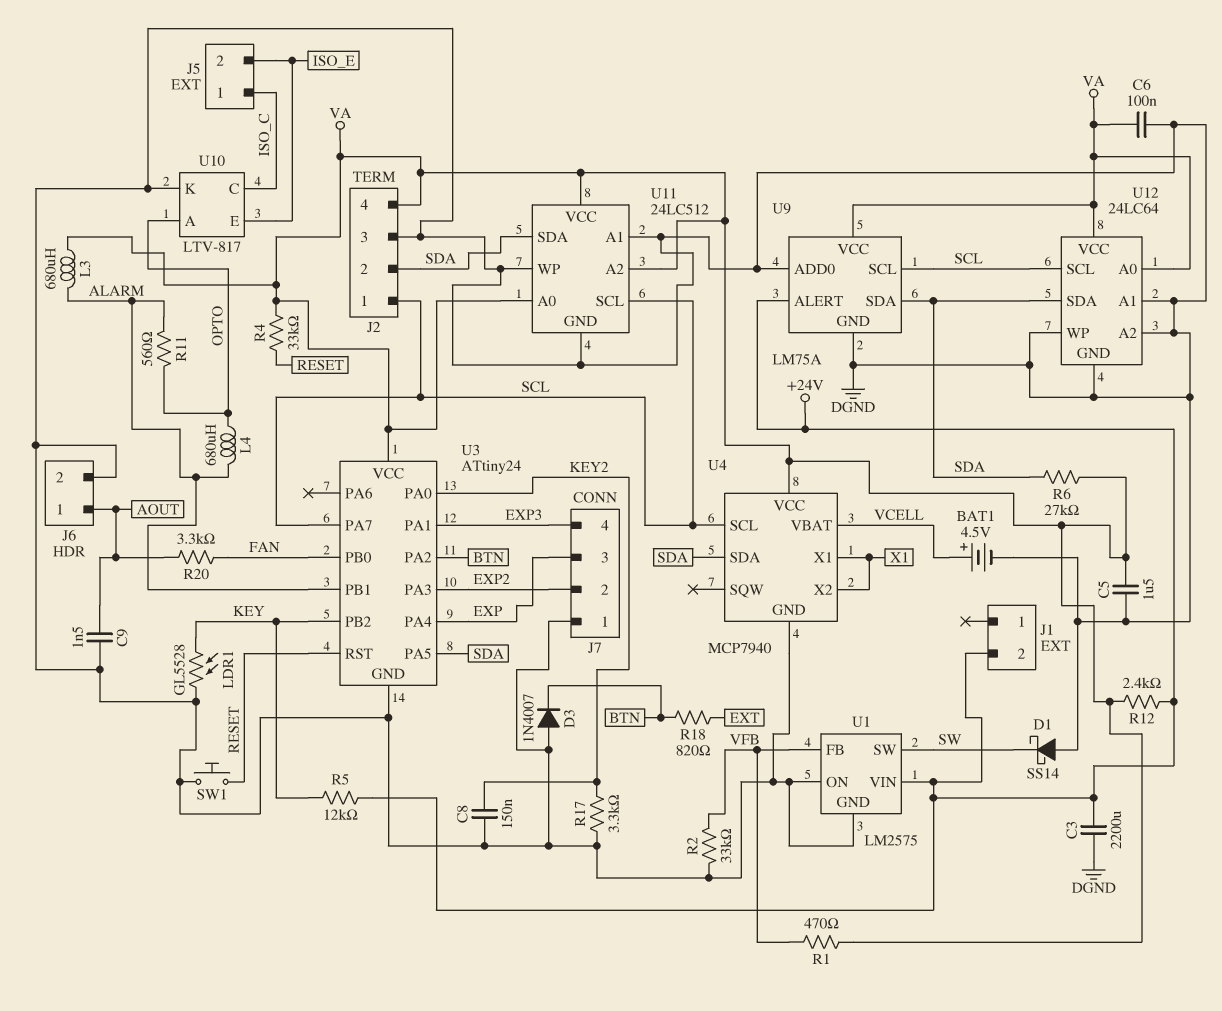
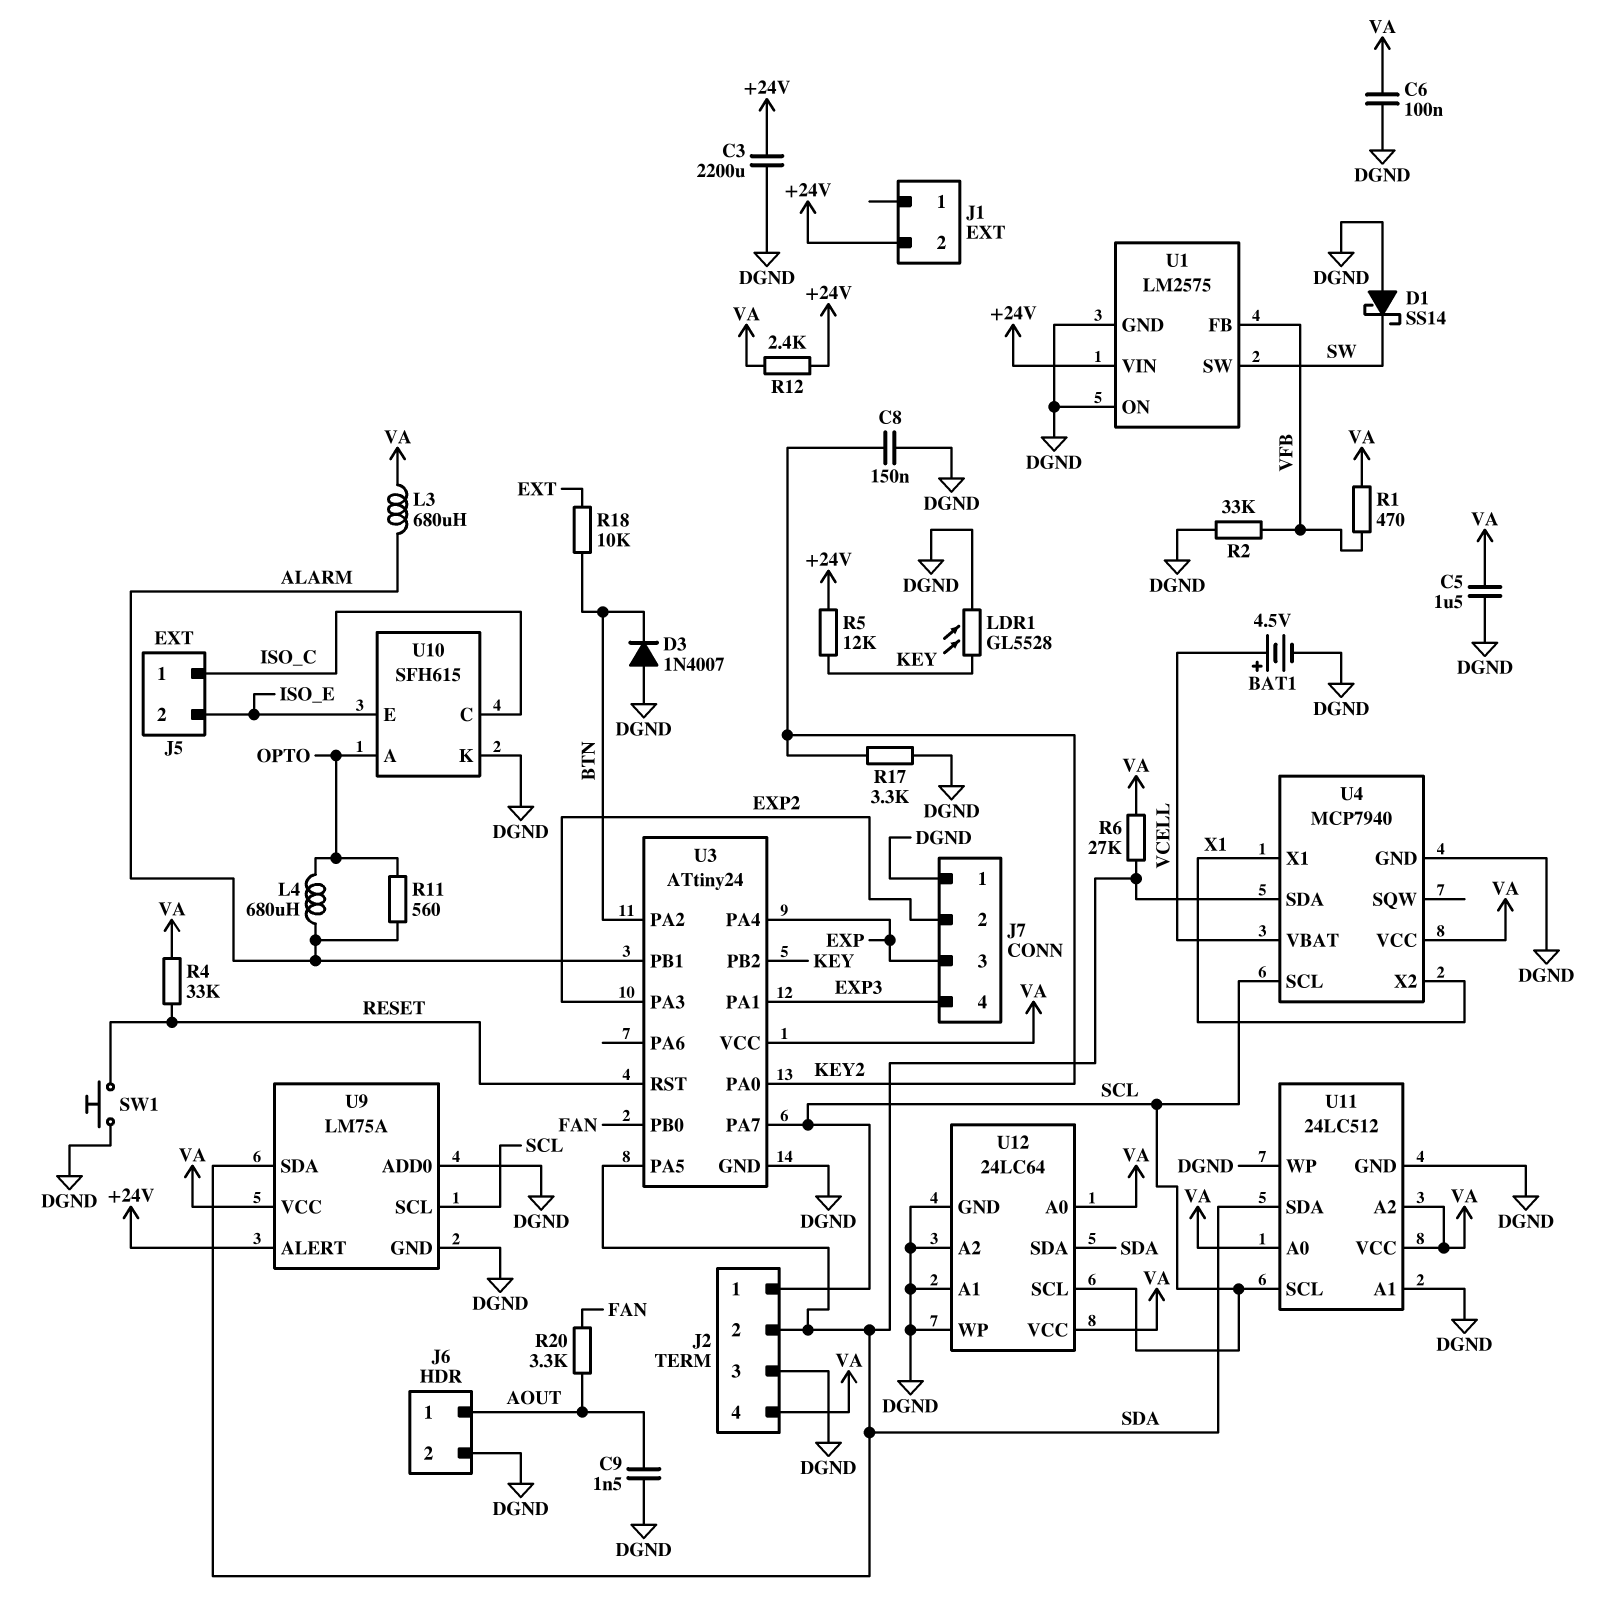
R18: 820 (BTN, EXT) -> 10k (BTN, EXT)
U10: LTV-817 -> SFH615

